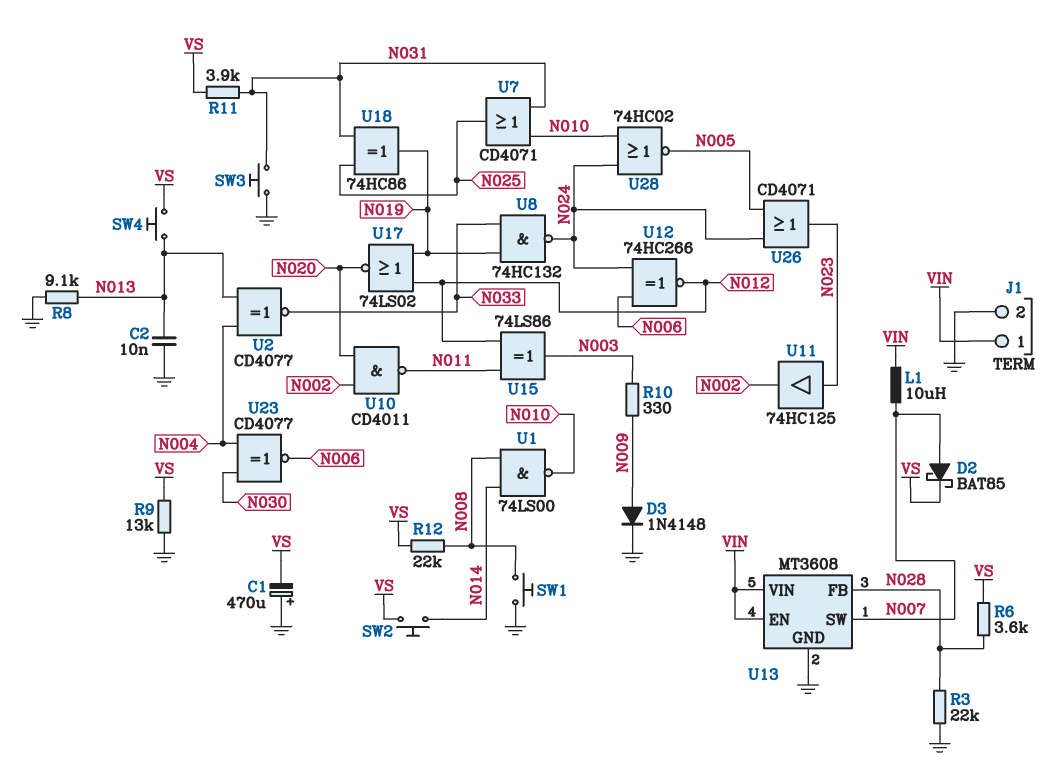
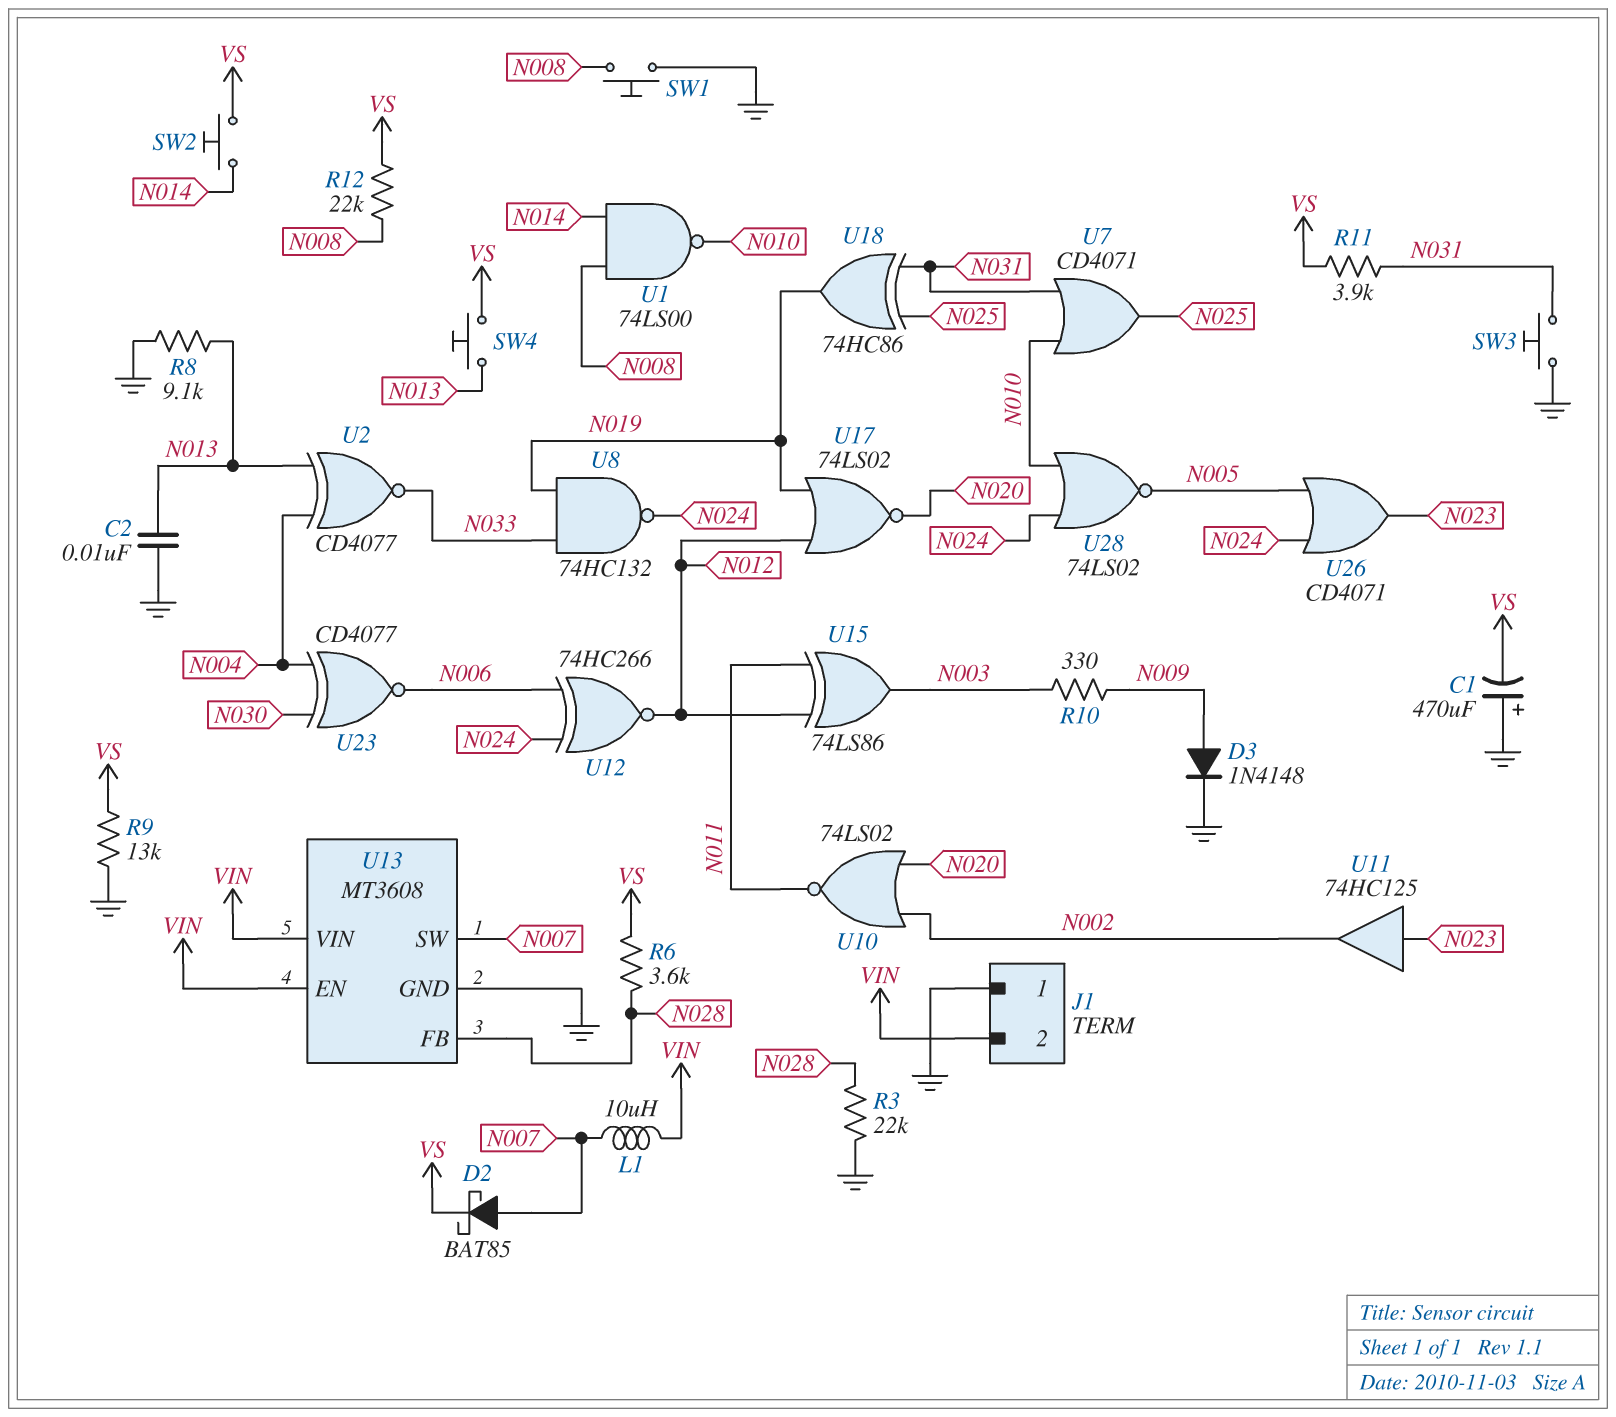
J1 pin 1: VIN -> GND
J1 pin 2: GND -> VIN
U10: NAND CD4011 (in N002, in N020, out N011) -> NOR 74LS02 (in N002, in N020, out N011)
U28: NOR 74HC02 (in N010, in N024, out N005) -> NOR 74LS02 (in N010, in N024, out N005)

